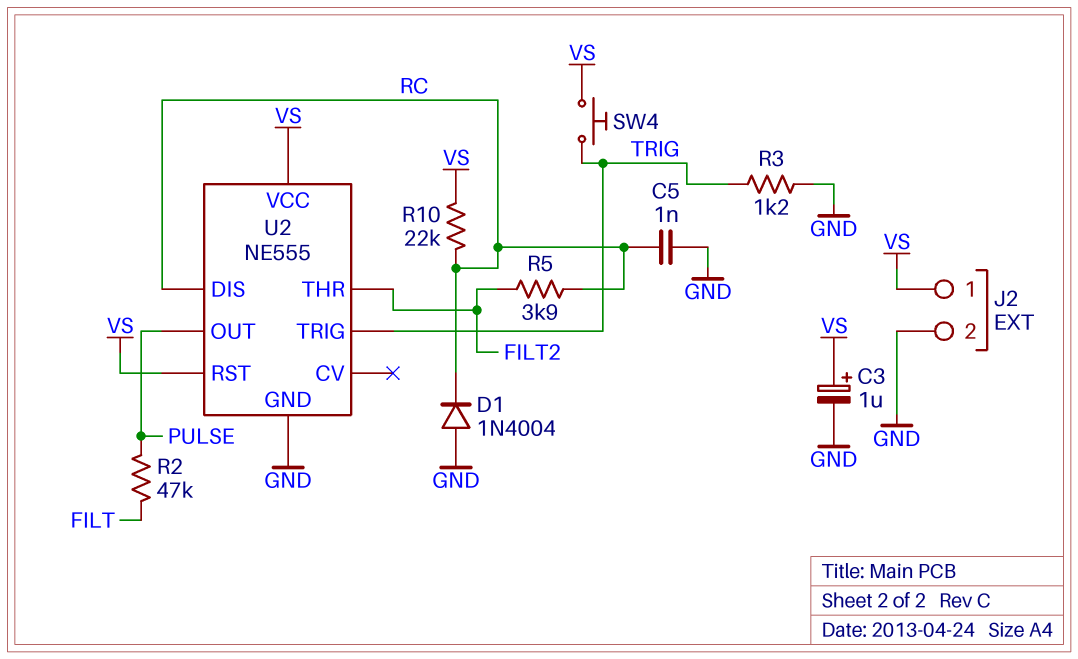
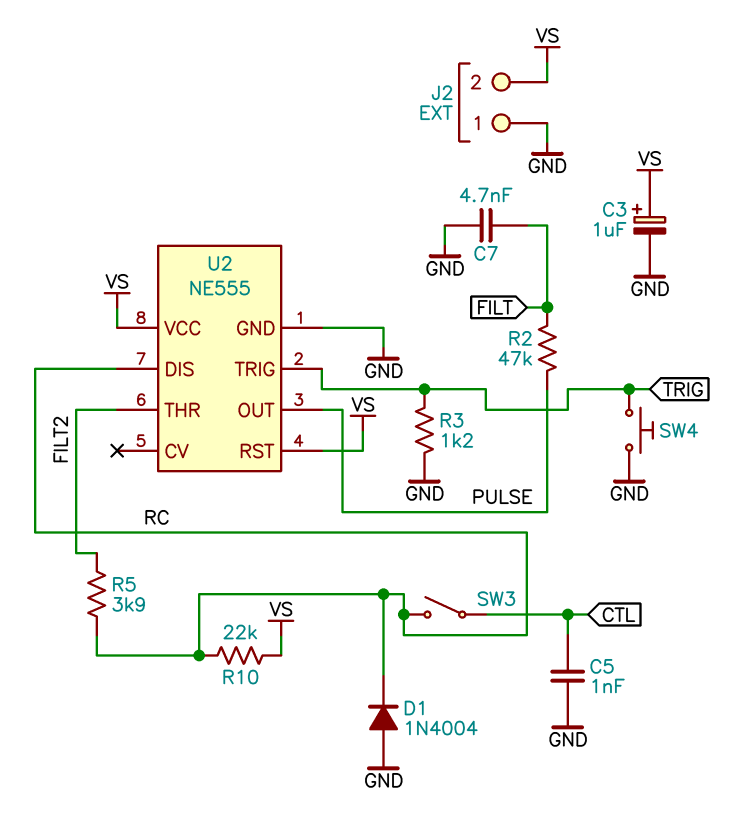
C5: 1nF (GND, RC) -> 1nF (CTL, GND)
C7: none -> 4.7nF (FILT, GND)
J2 pin 1: VS -> GND
J2 pin 2: GND -> VS
SW3: none -> switch (CTL, RC)
SW4: button (TRIG, VS) -> button (GND, TRIG)

